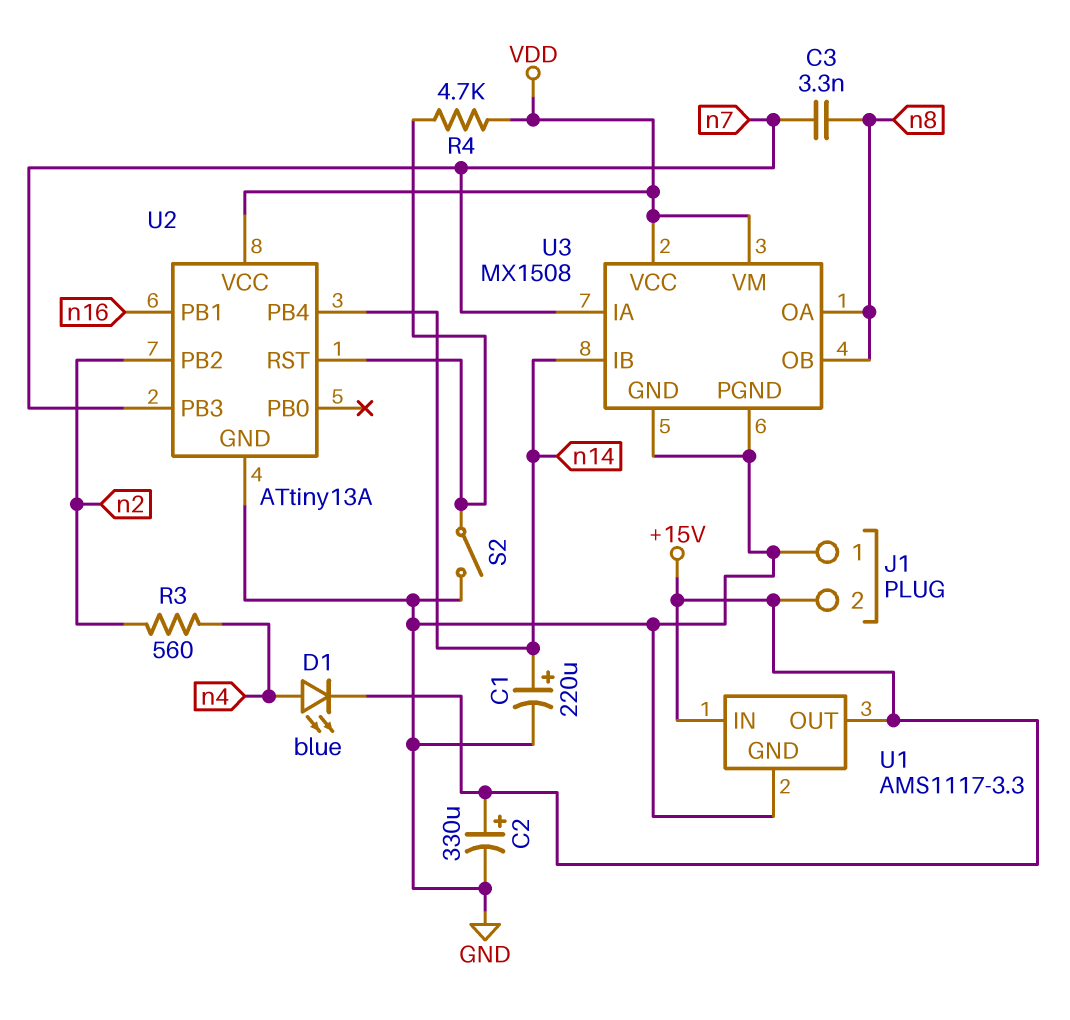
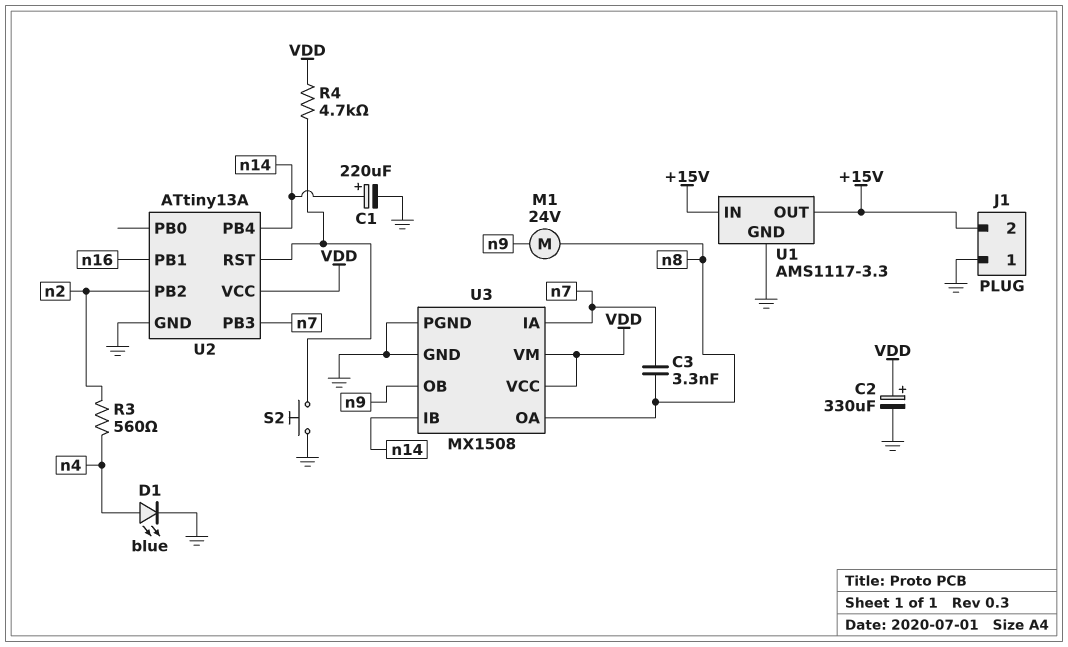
C2: 330uF (plus +15V, minus GND) -> 330uF (plus VDD, minus GND)
D1: LED blue (A n4, K +15V) -> LED blue (A n4, K GND)
M1: none -> motor 24V (n8, n9)
S2: switch (GND, U2/RST) -> button (GND, U2/RST)
U3 pin OB: n8 -> n9

